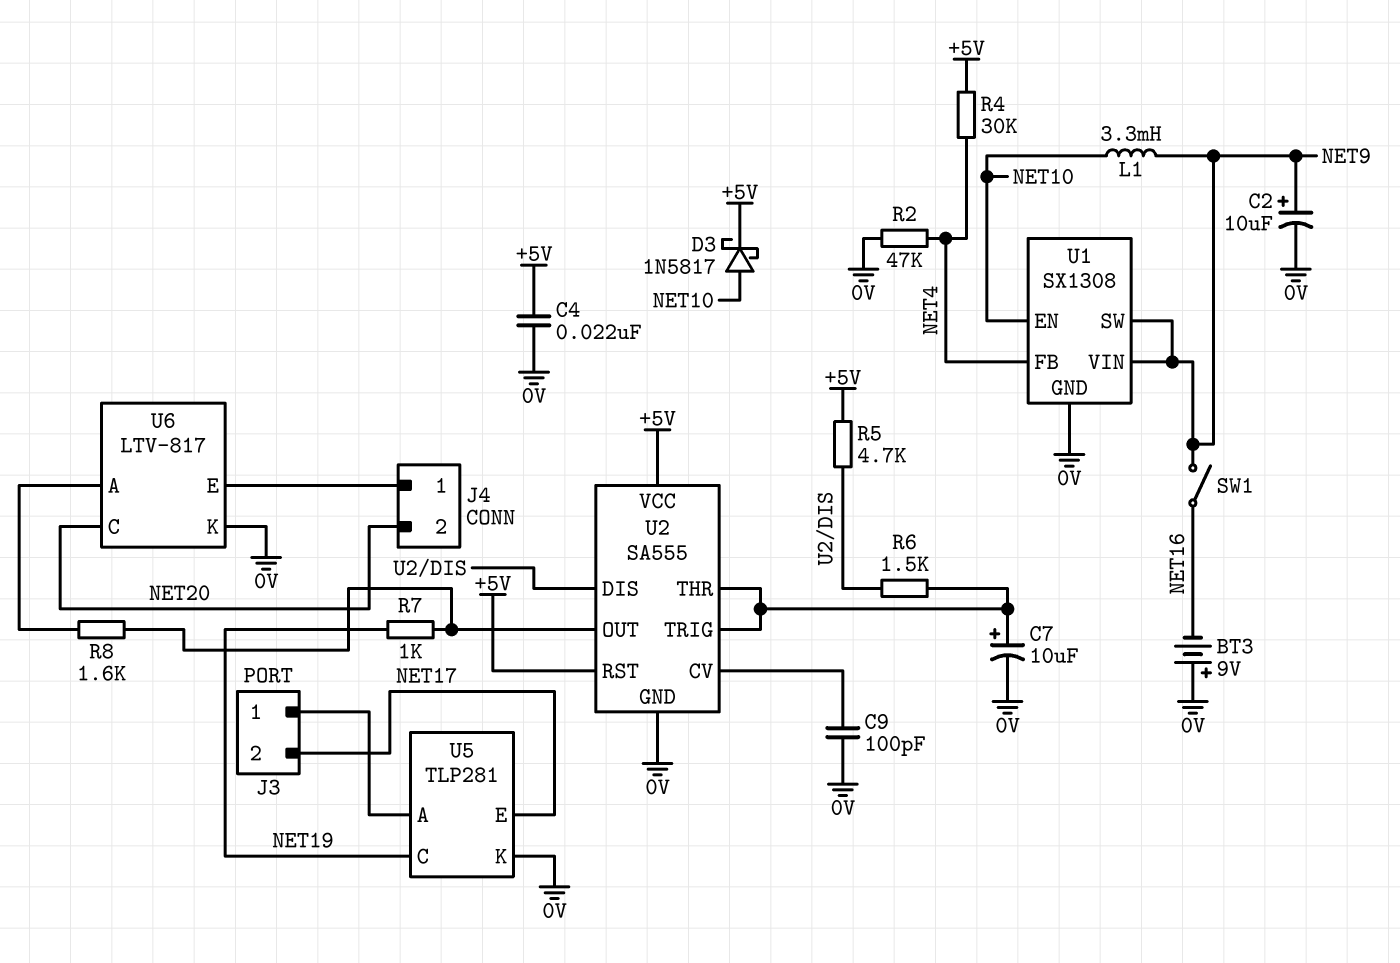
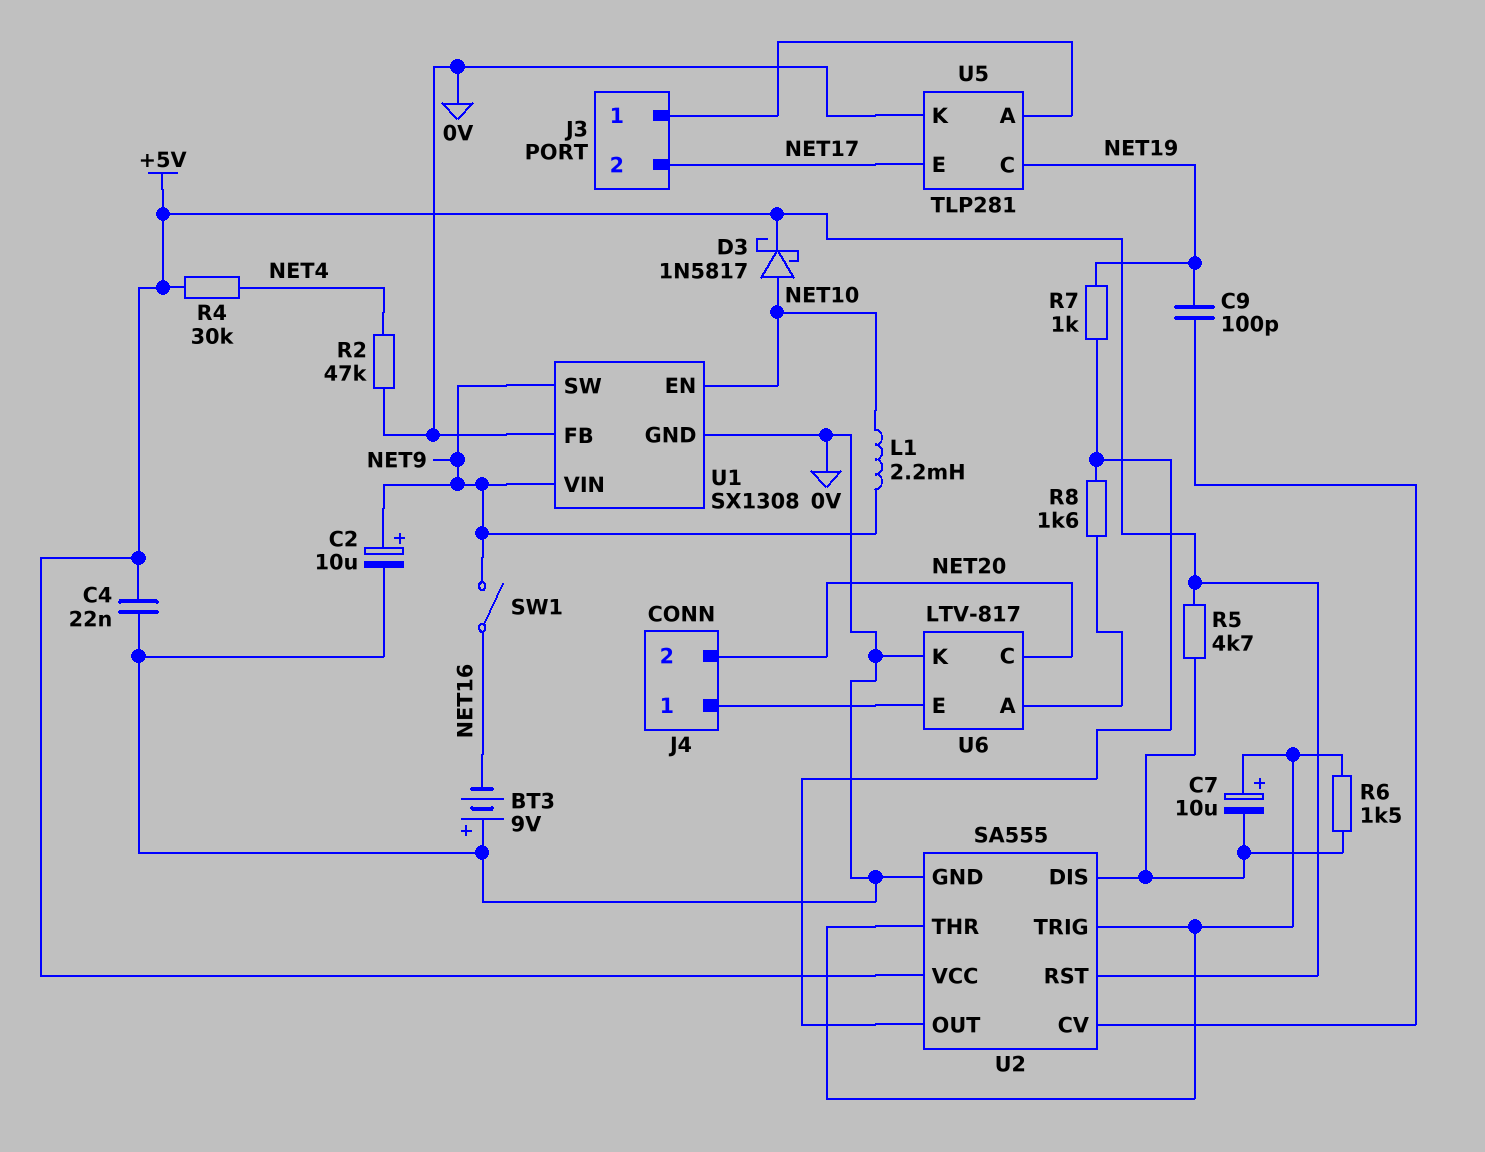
C7: 10uF (plus U2/THR, minus 0V) -> 10uF (plus U2/THR, minus U2/DIS)
C9: 100pF (0V, U2/CV) -> 100pF (NET19, U2/CV)
L1: 3.3mH (NET9, NET10) -> 2.2mH (NET9, NET10)
U1 pin FB: NET4 -> 0V

